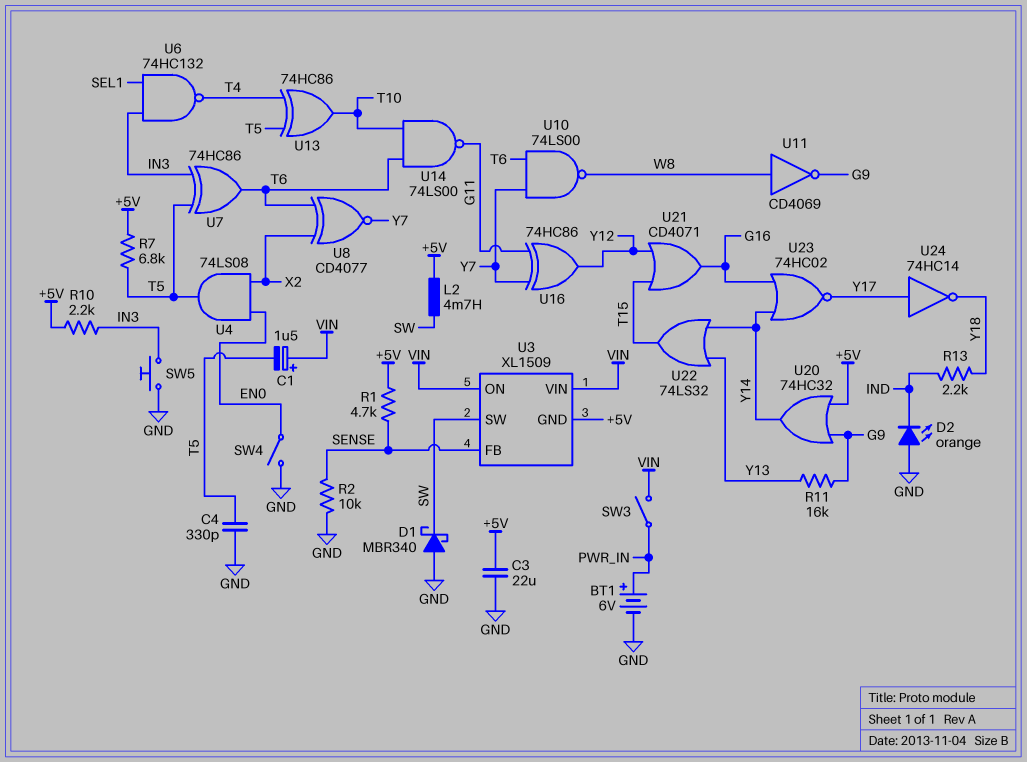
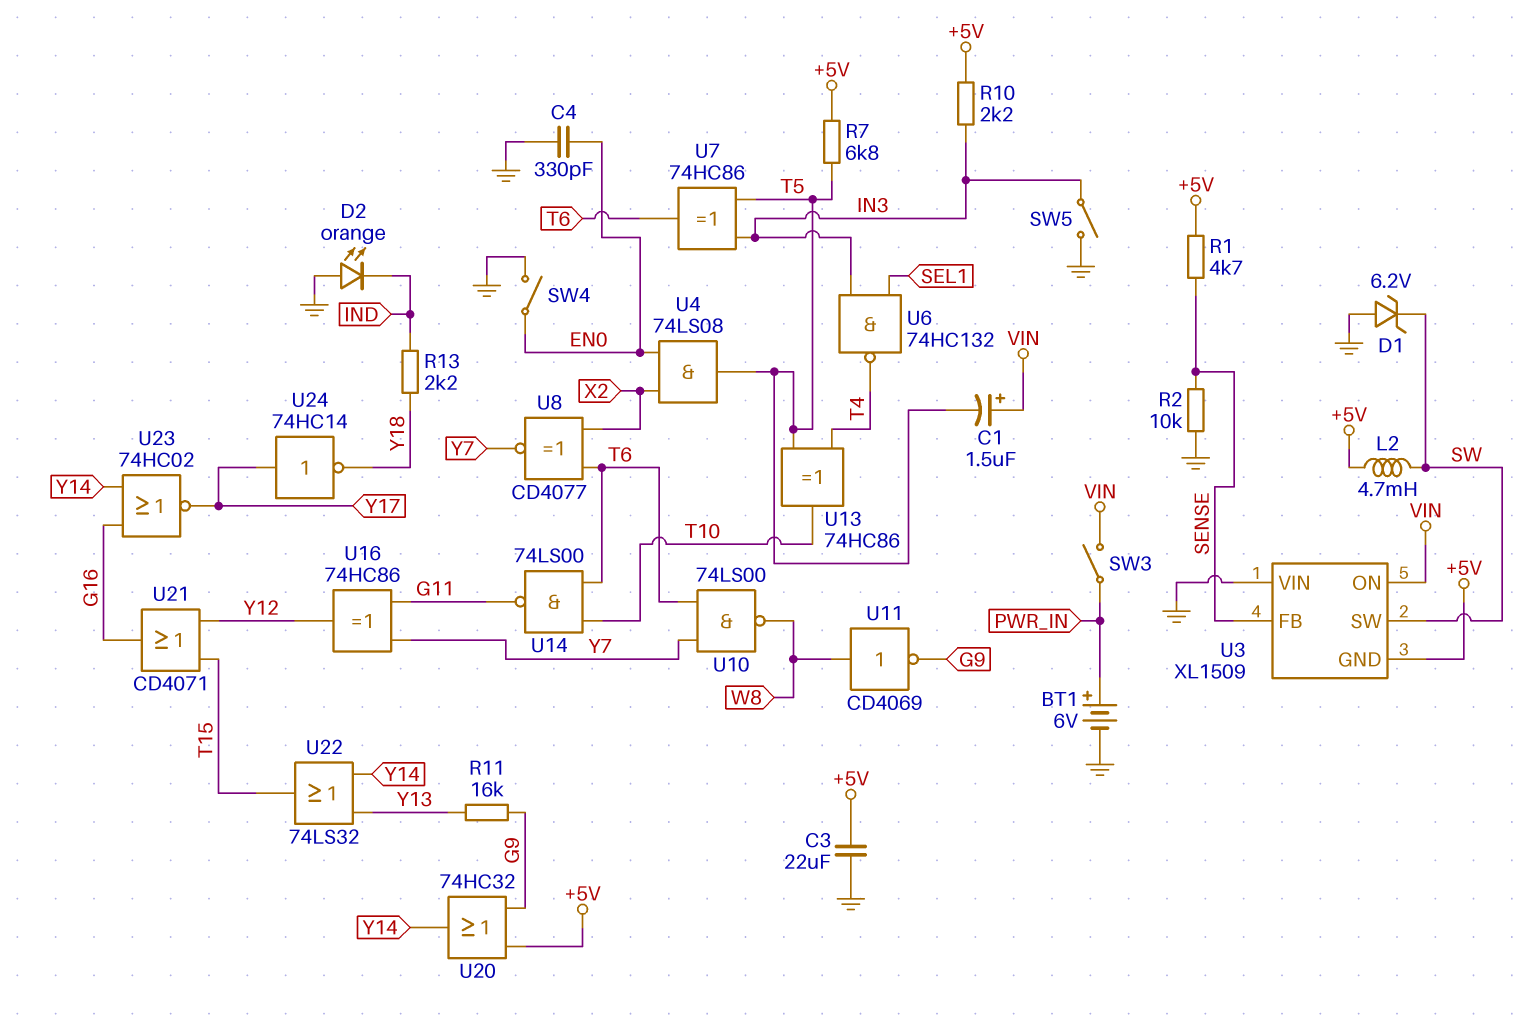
C4: 330pF (GND, T5) -> 330pF (EN0, GND)
D1: schottky MBR340 (A GND, K SW) -> zener 6.2V (A GND, K SW)
SW5: button (GND, IN3) -> switch (GND, IN3)
U3 pin VIN: VIN -> GND

